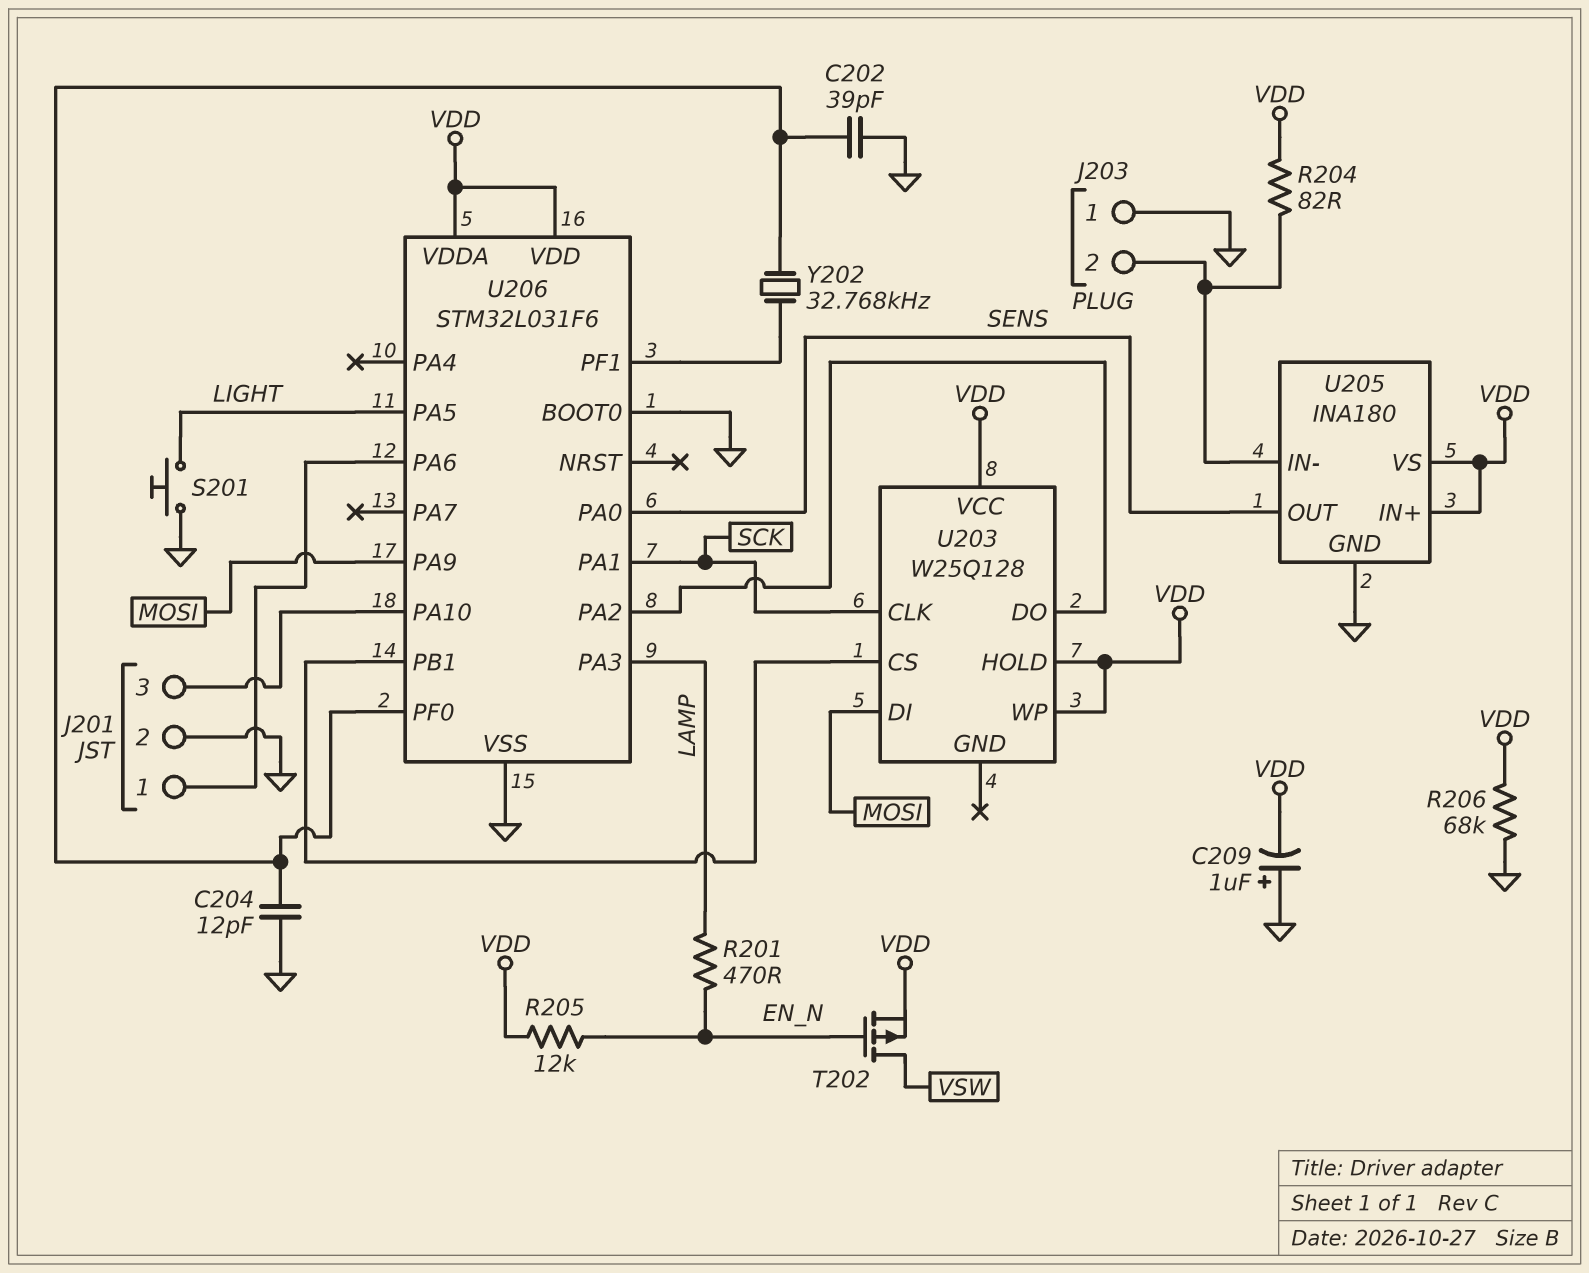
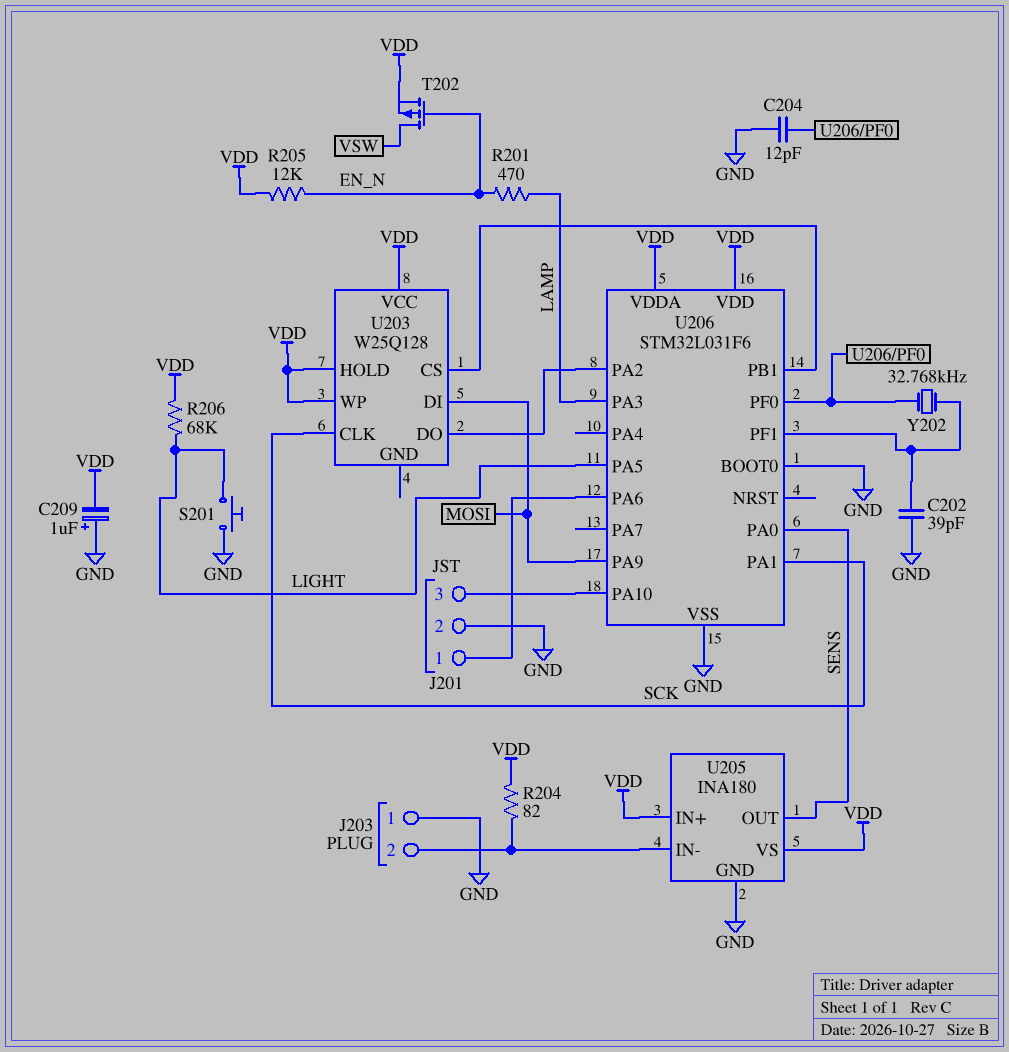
C202: 39pF (GND, U206/PF0) -> 39pF (GND, U206/PF1)
R206: 68k (GND, VDD) -> 68k (LIGHT, VDD)

